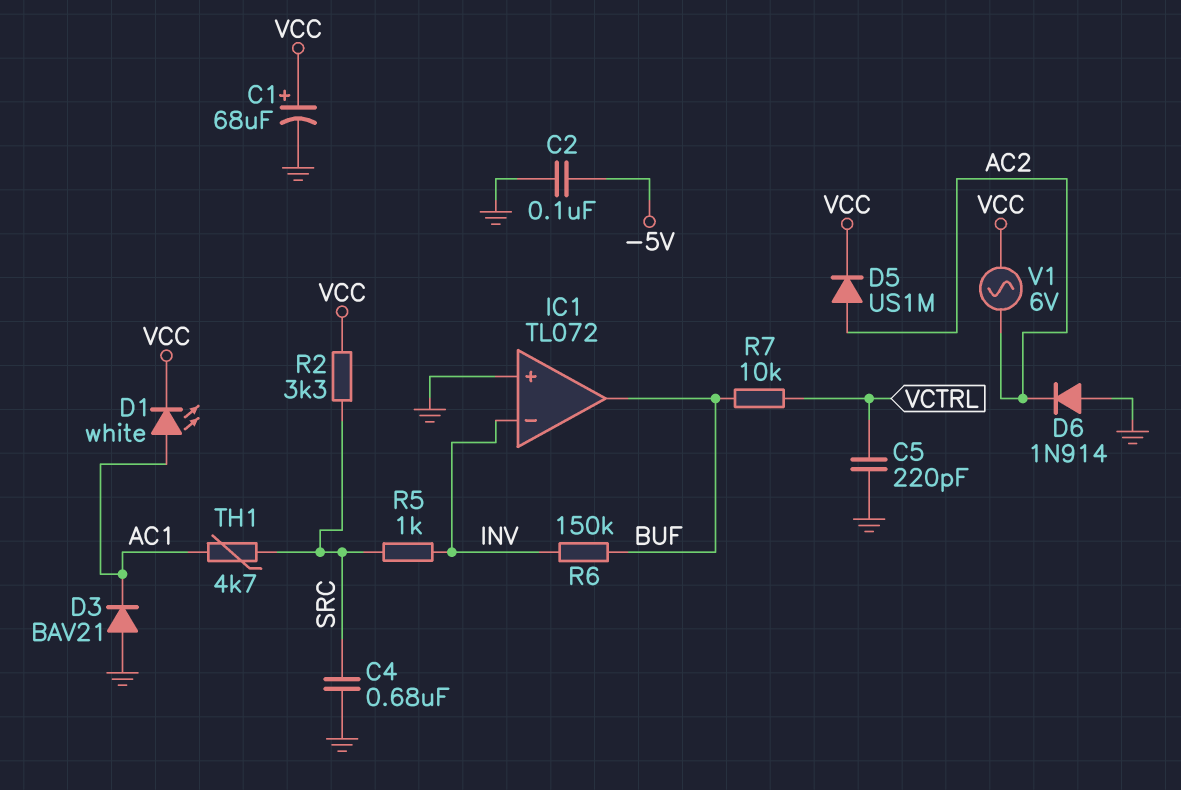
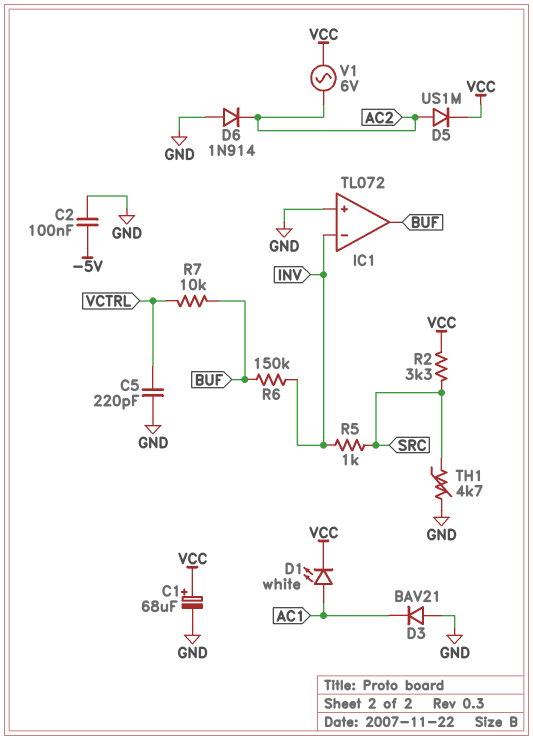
C4: 680nF (GND, SRC) -> none
TH1: 4.7k (AC1, SRC) -> 4.7k (GND, SRC)

